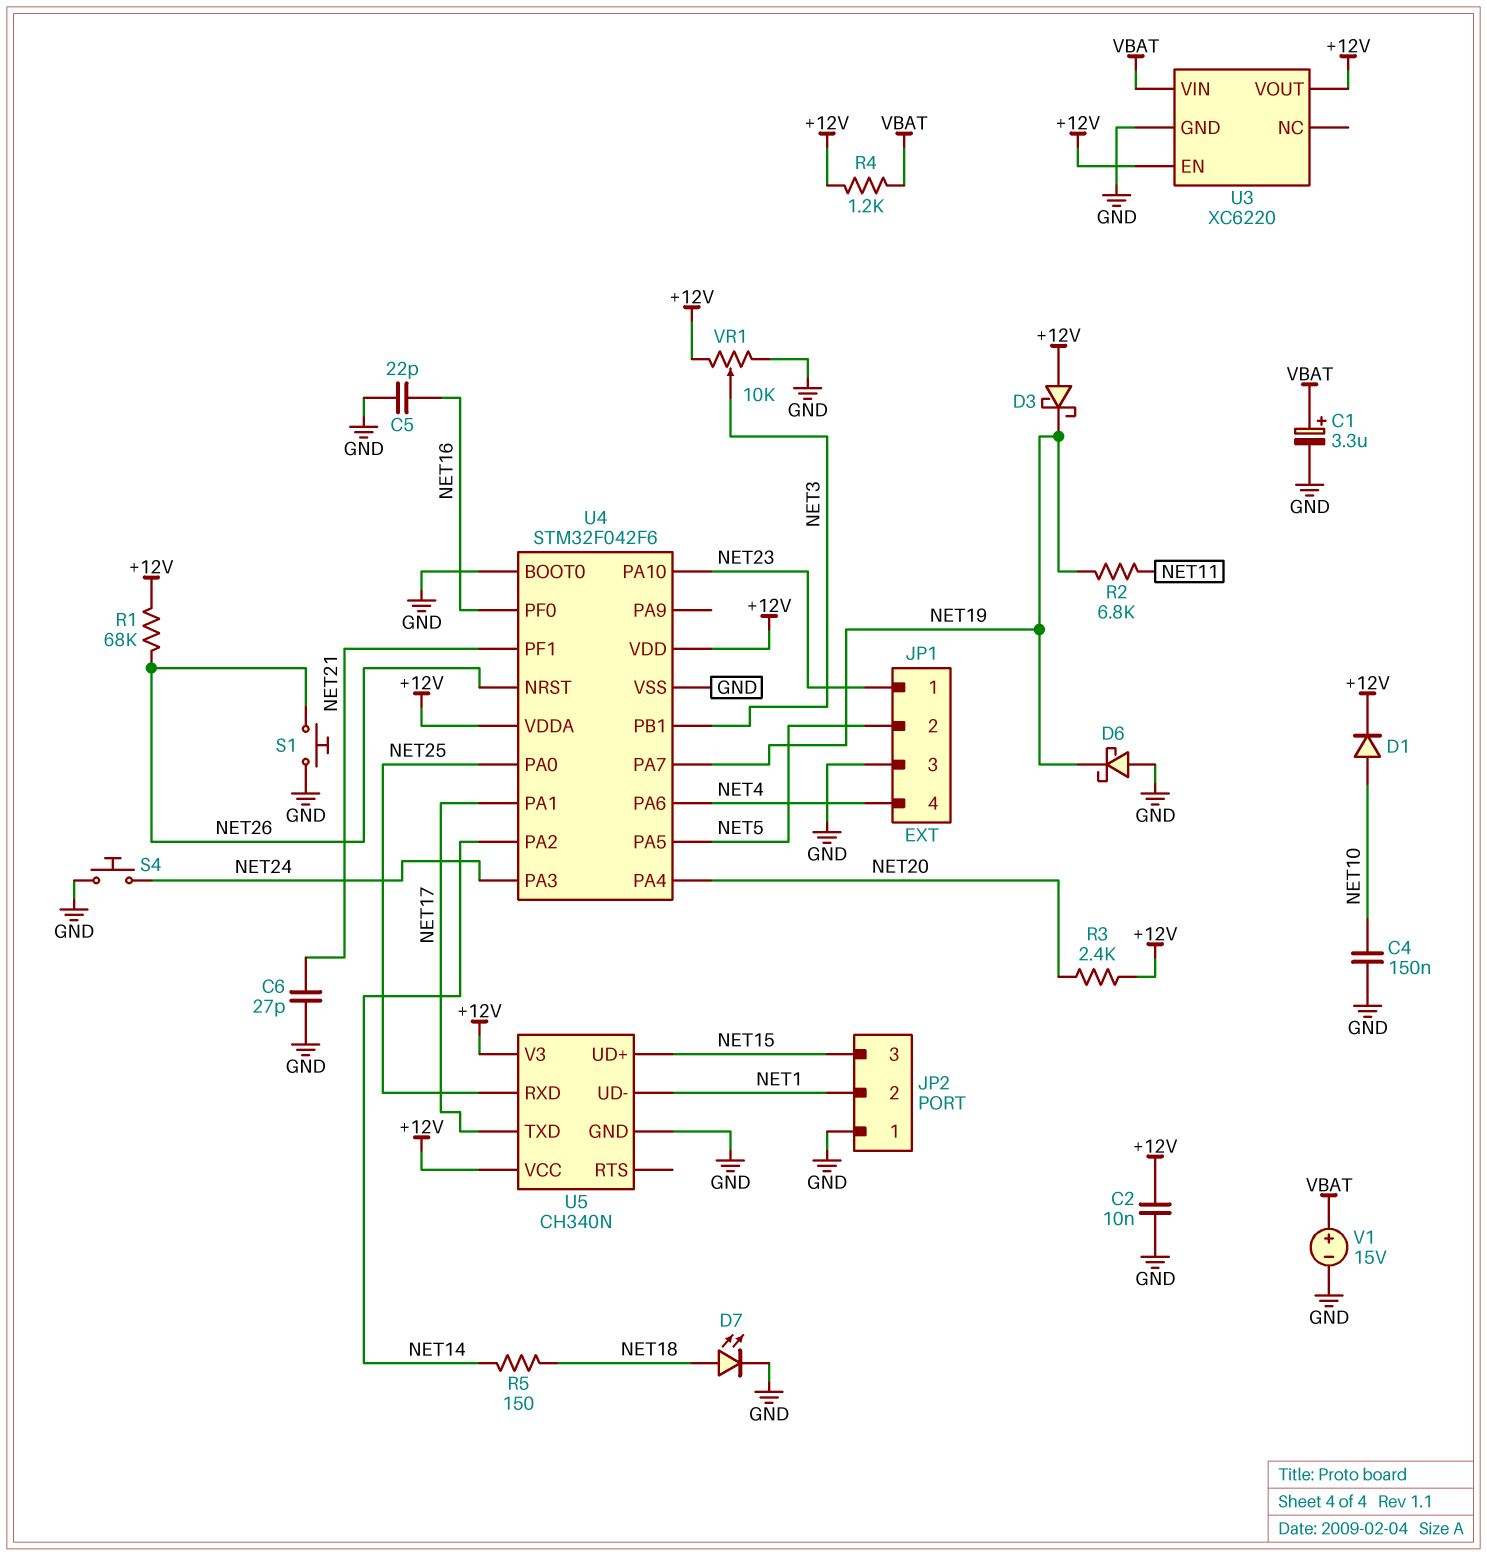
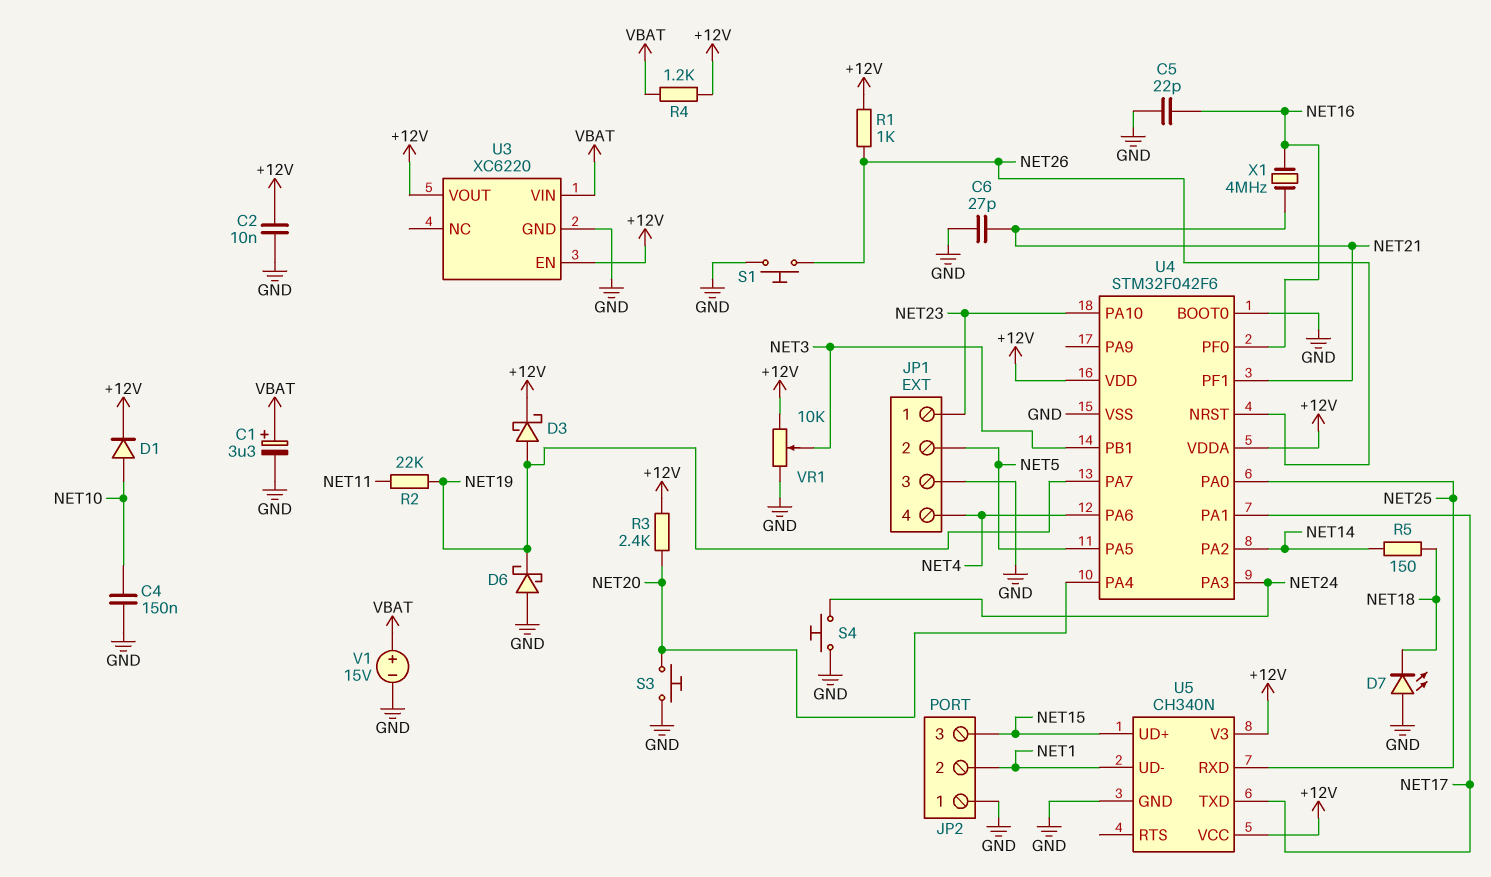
D3: schottky (A +12V, K NET19) -> schottky (A NET19, K +12V)
D7: LED (A NET18, K GND) -> LED (A GND, K NET18)
R1: 68k (+12V, NET26) -> 1k (+12V, NET26)
R2: 6.8k (NET11, NET19) -> 22k (NET11, NET19)
S3: none -> button (GND, NET20)
X1: none -> 4MHz (NET16, NET21)

